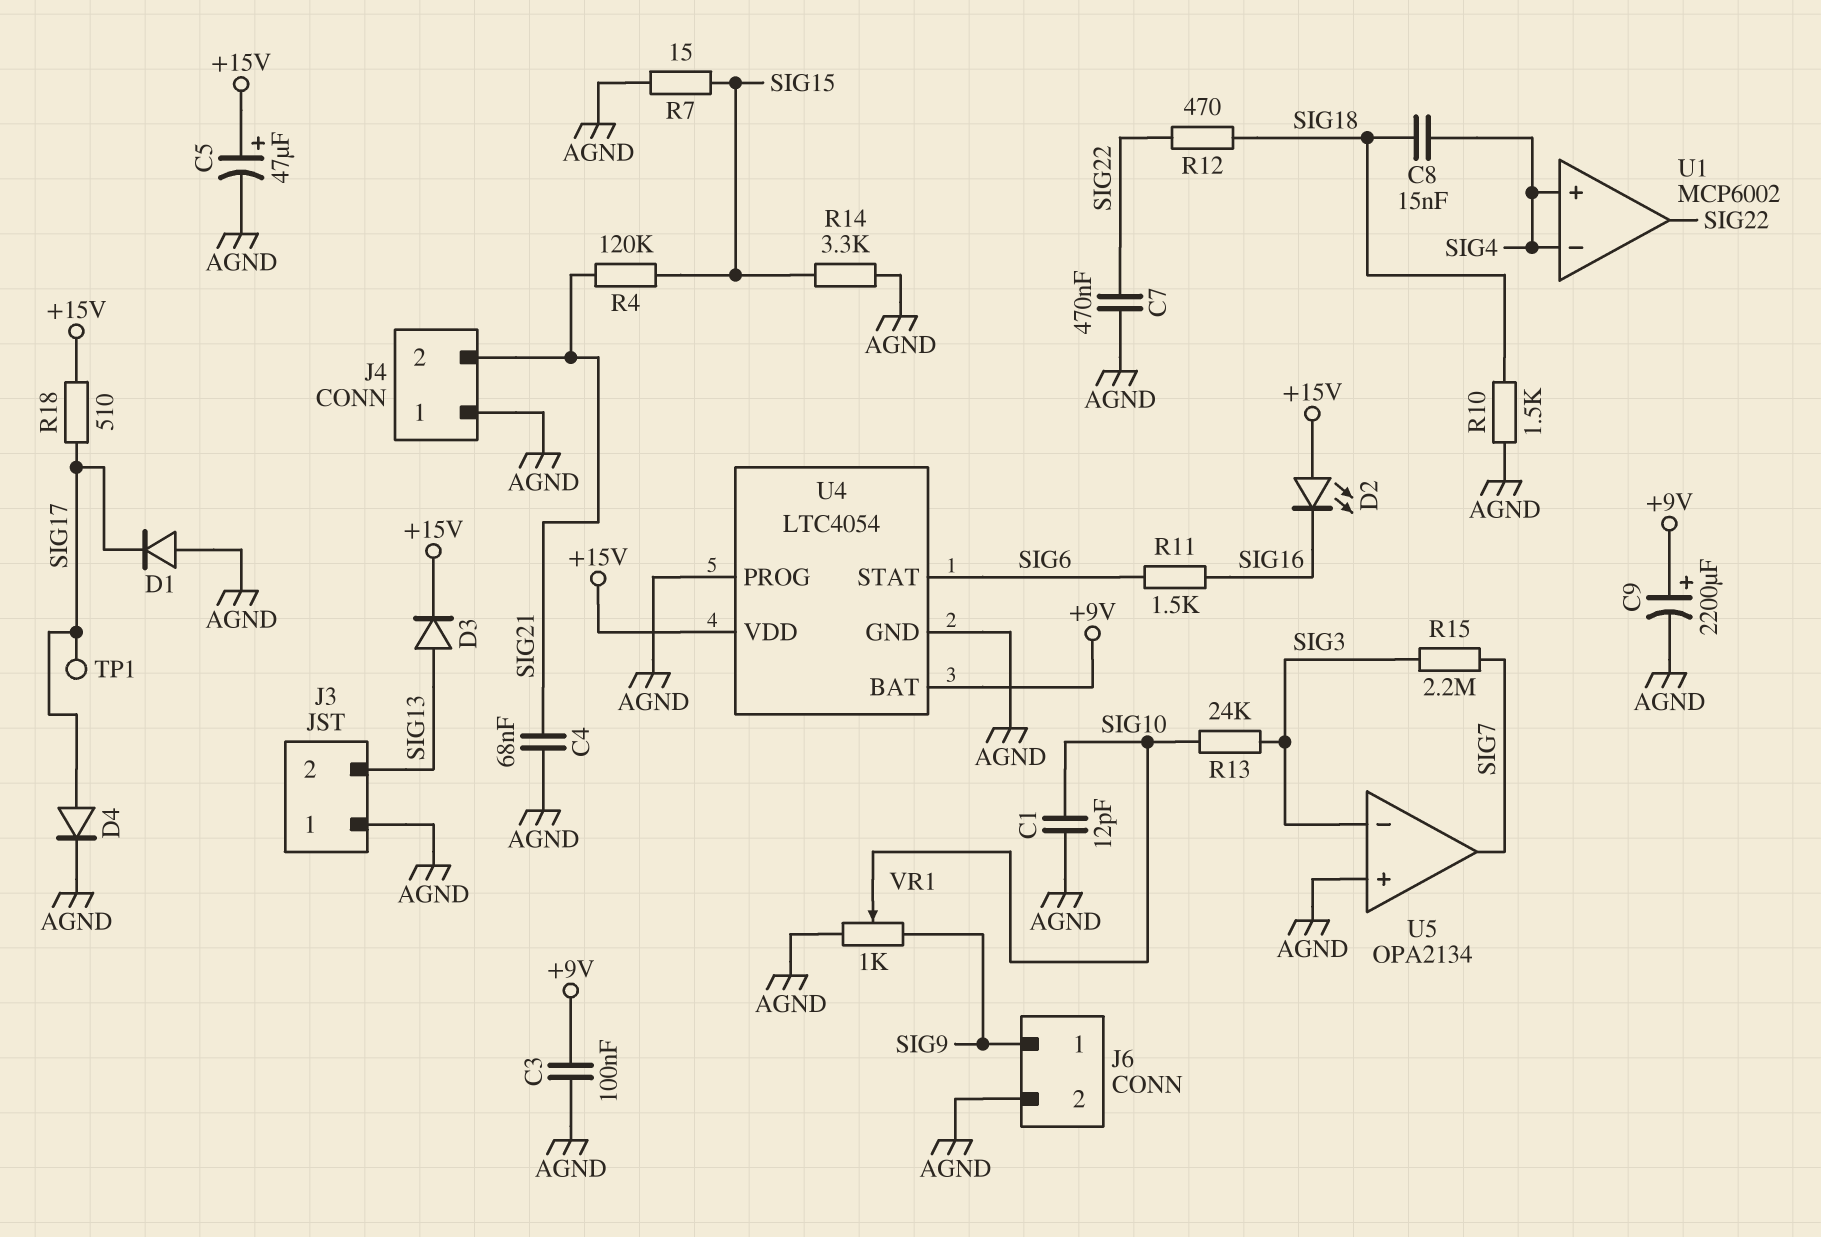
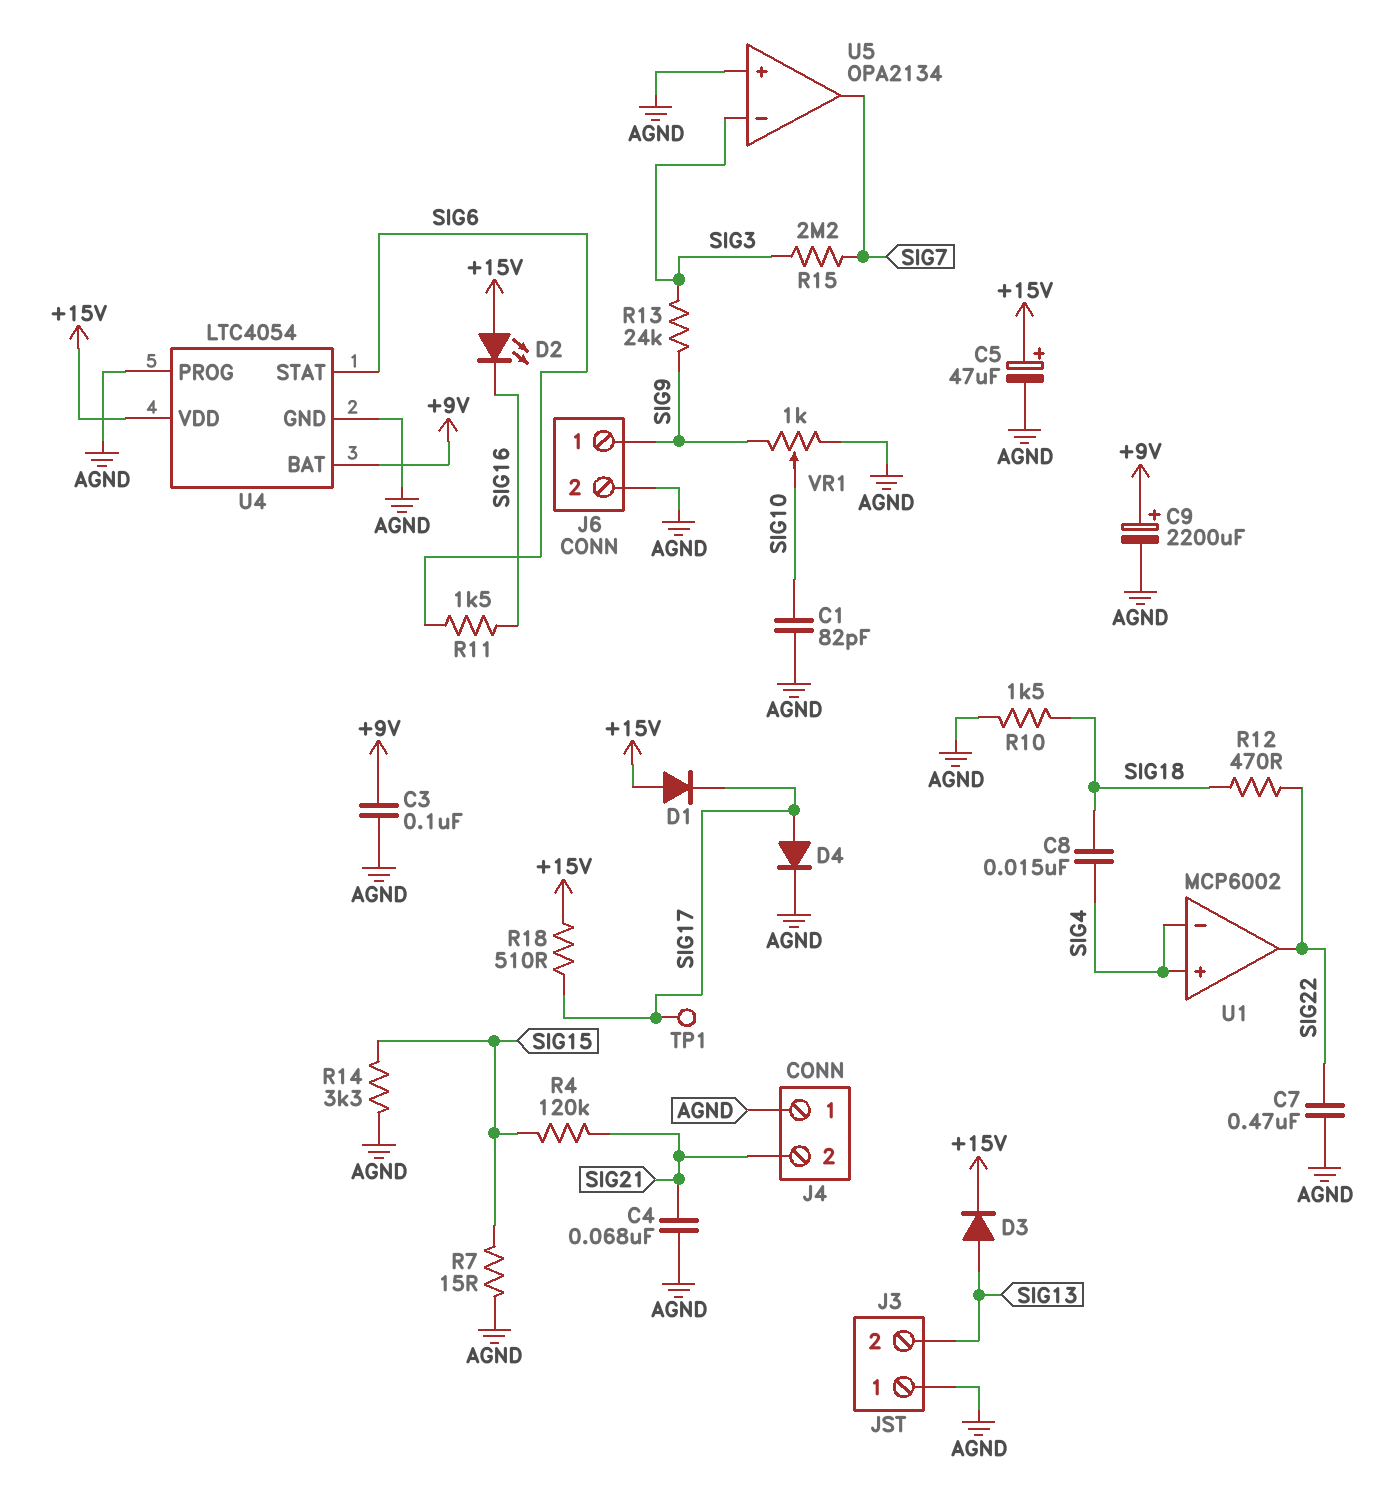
C1: 12pF (AGND, SIG10) -> 82pF (AGND, SIG10)
D1: diode (A AGND, K SIG17) -> diode (A +15V, K SIG17)
R13: 24k (SIG3, SIG10) -> 24k (SIG3, SIG9)

